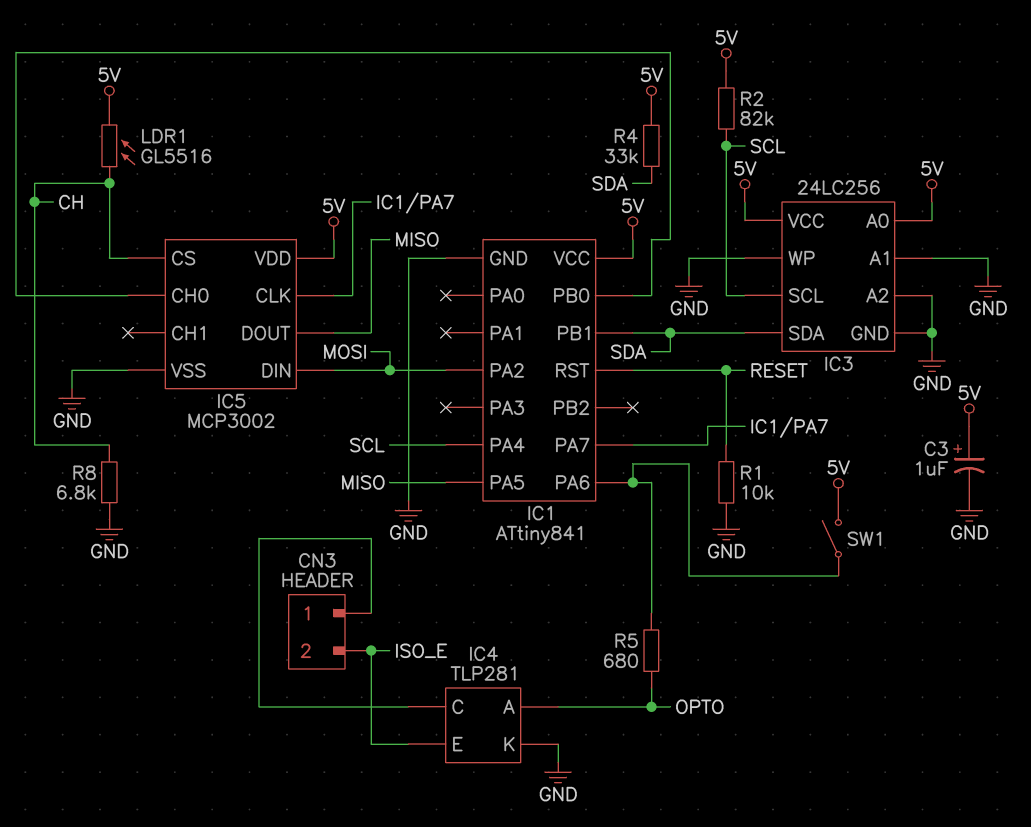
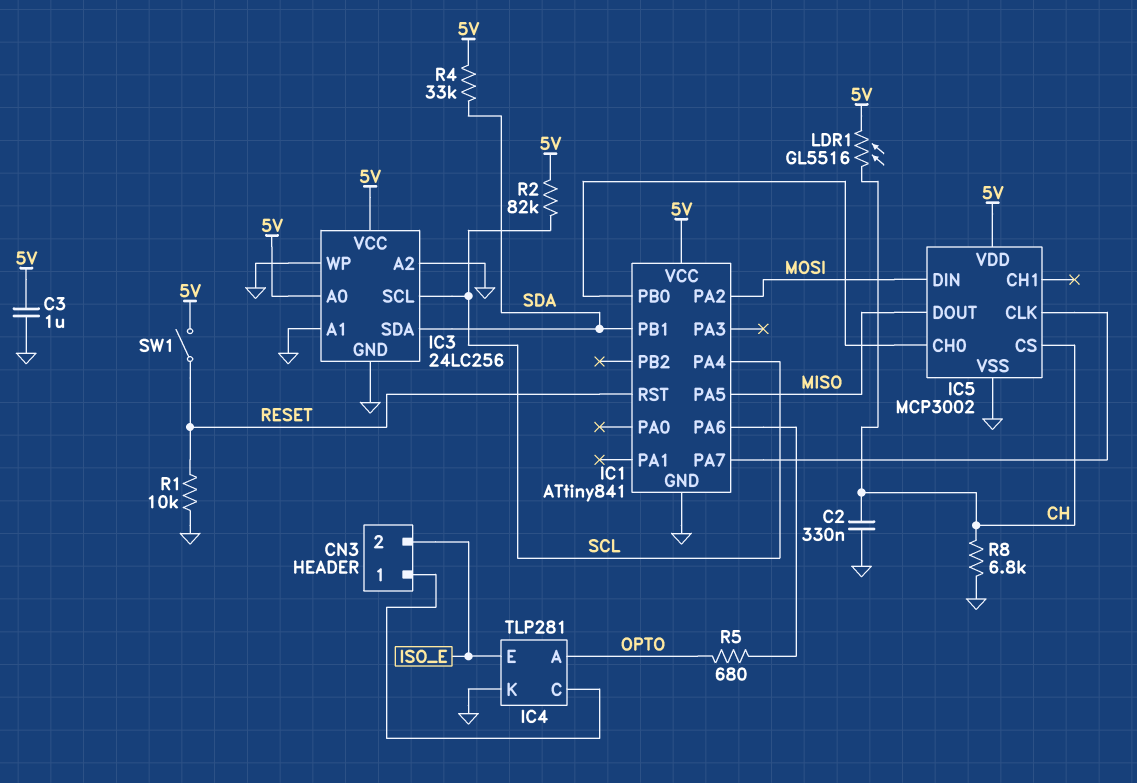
C2: none -> 330nF (CH, GND)
C3: 1uF (plus 5V, minus GND) -> 1uF (5V, GND)
SW1: switch (5V, IC1/PA6) -> switch (5V, RESET)

